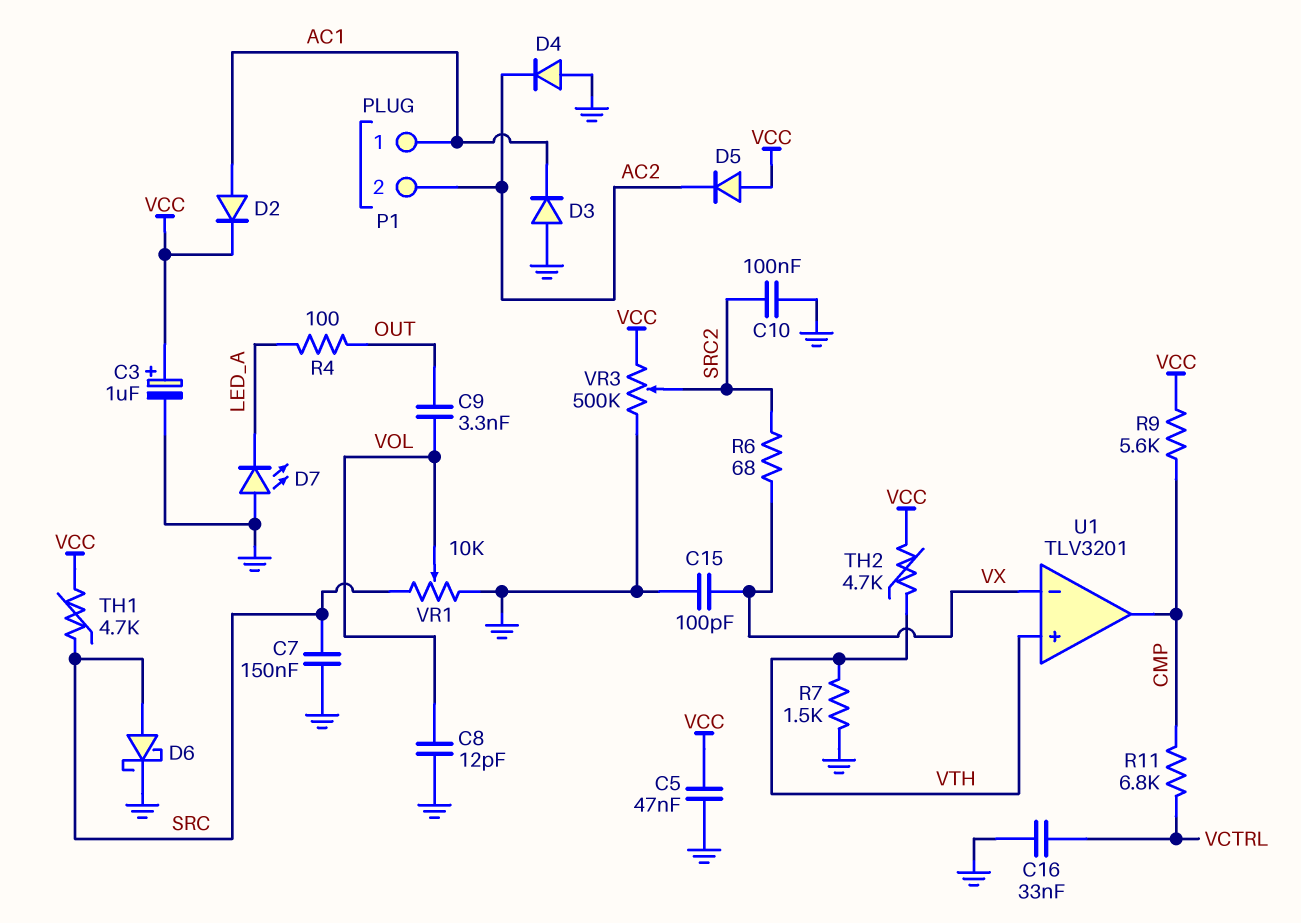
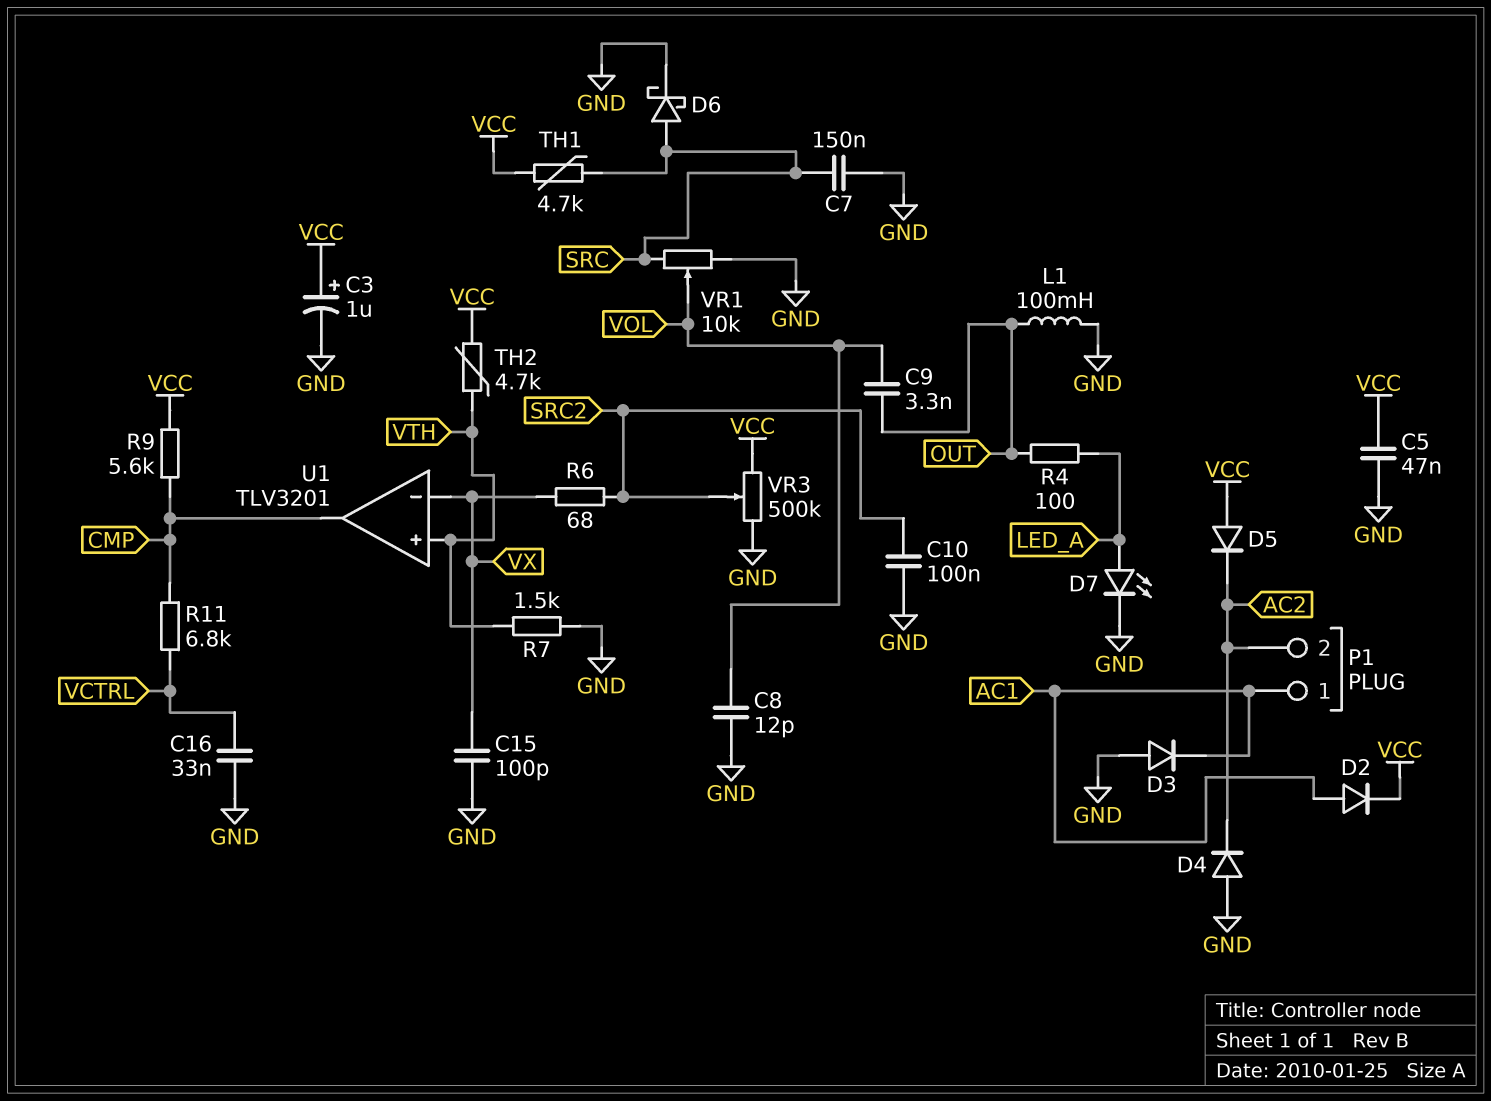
D7: LED (A GND, K LED_A) -> LED (A LED_A, K GND)
L1: none -> 100mH (GND, OUT)

